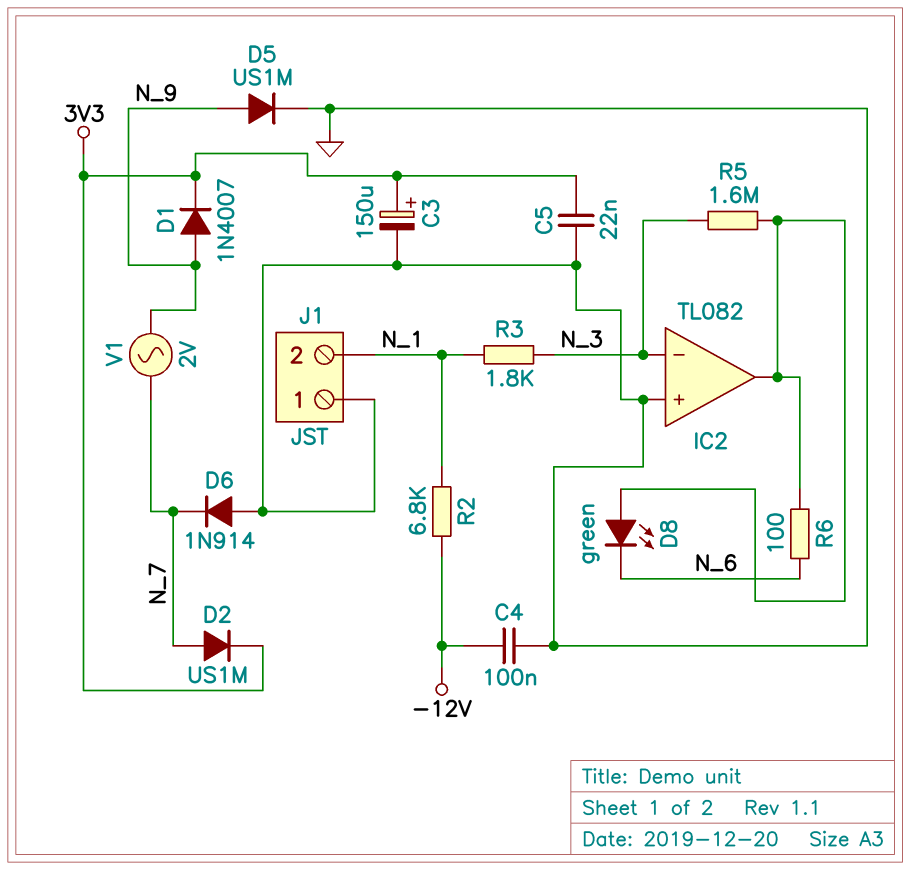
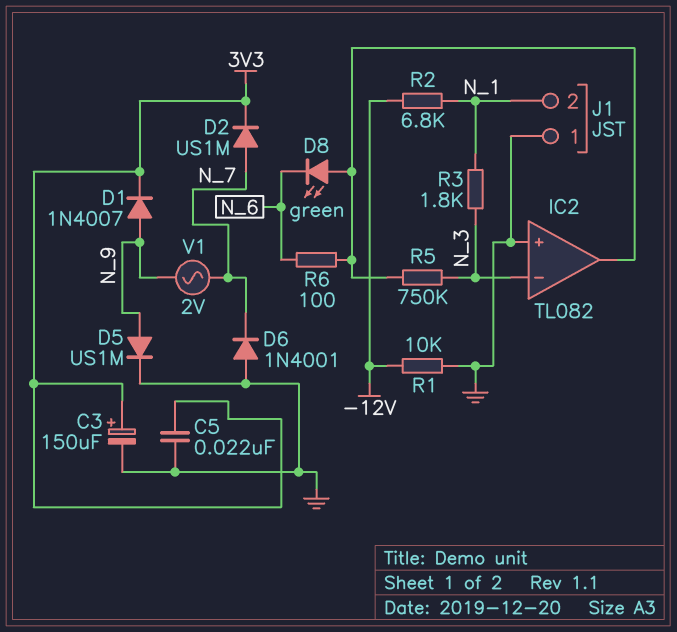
C4: 100nF (-12V, GND) -> none
D6: diode 1N914 (A GND, K N_7) -> diode 1N4001 (A GND, K N_7)
R1: none -> 10k (-12V, GND)
R5: 1.6M (IC2/out, N_3) -> 750k (IC2/out, N_3)

